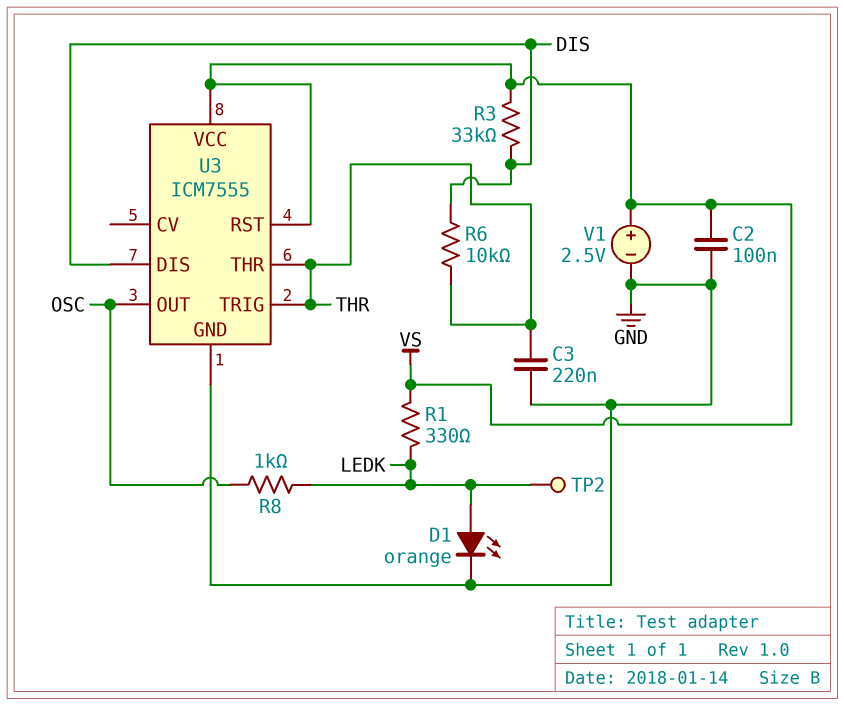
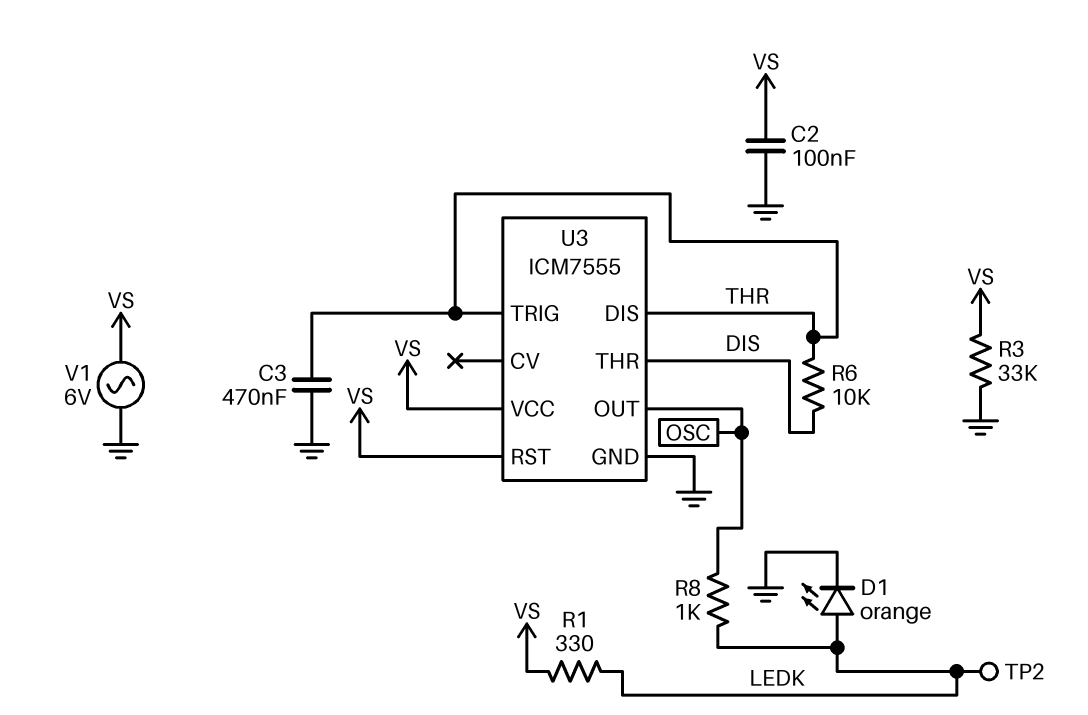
C3: 220nF (GND, THR) -> 470nF (GND, THR)
R3: 33k (DIS, VS) -> 33k (GND, VS)
U3 pin DIS: DIS -> THR
U3 pin THR: THR -> DIS
V1: 2.5V (plus VS, minus GND) -> AC 6V (GND, VS)

